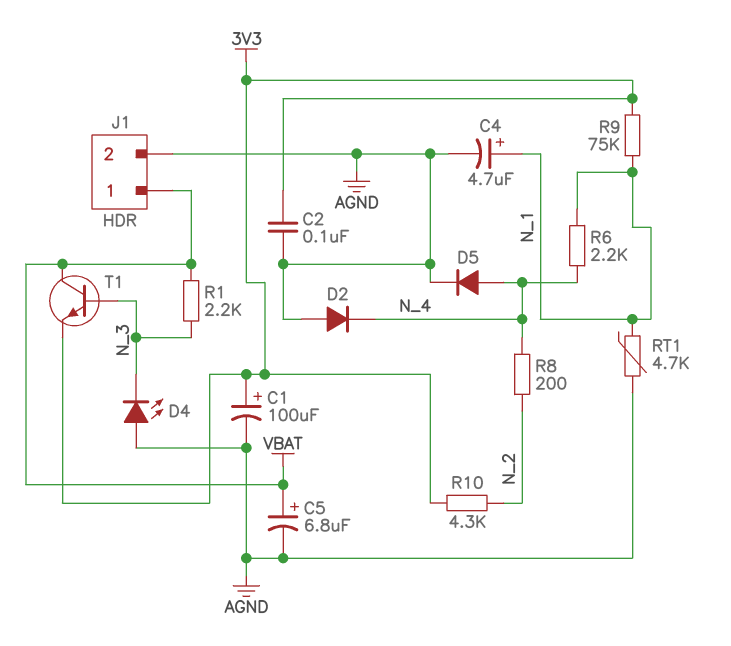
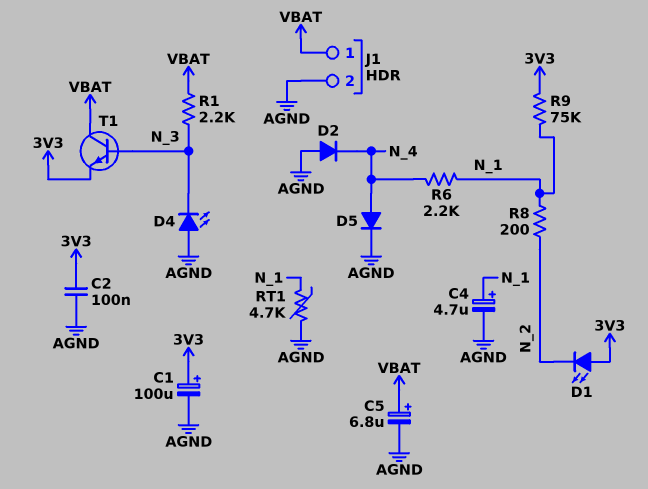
D1: none -> LED (A 3V3, K N_2)
R8: 200 (N_2, N_4) -> 200 (N_1, N_2)
R10: 4.3k (3V3, N_2) -> none

